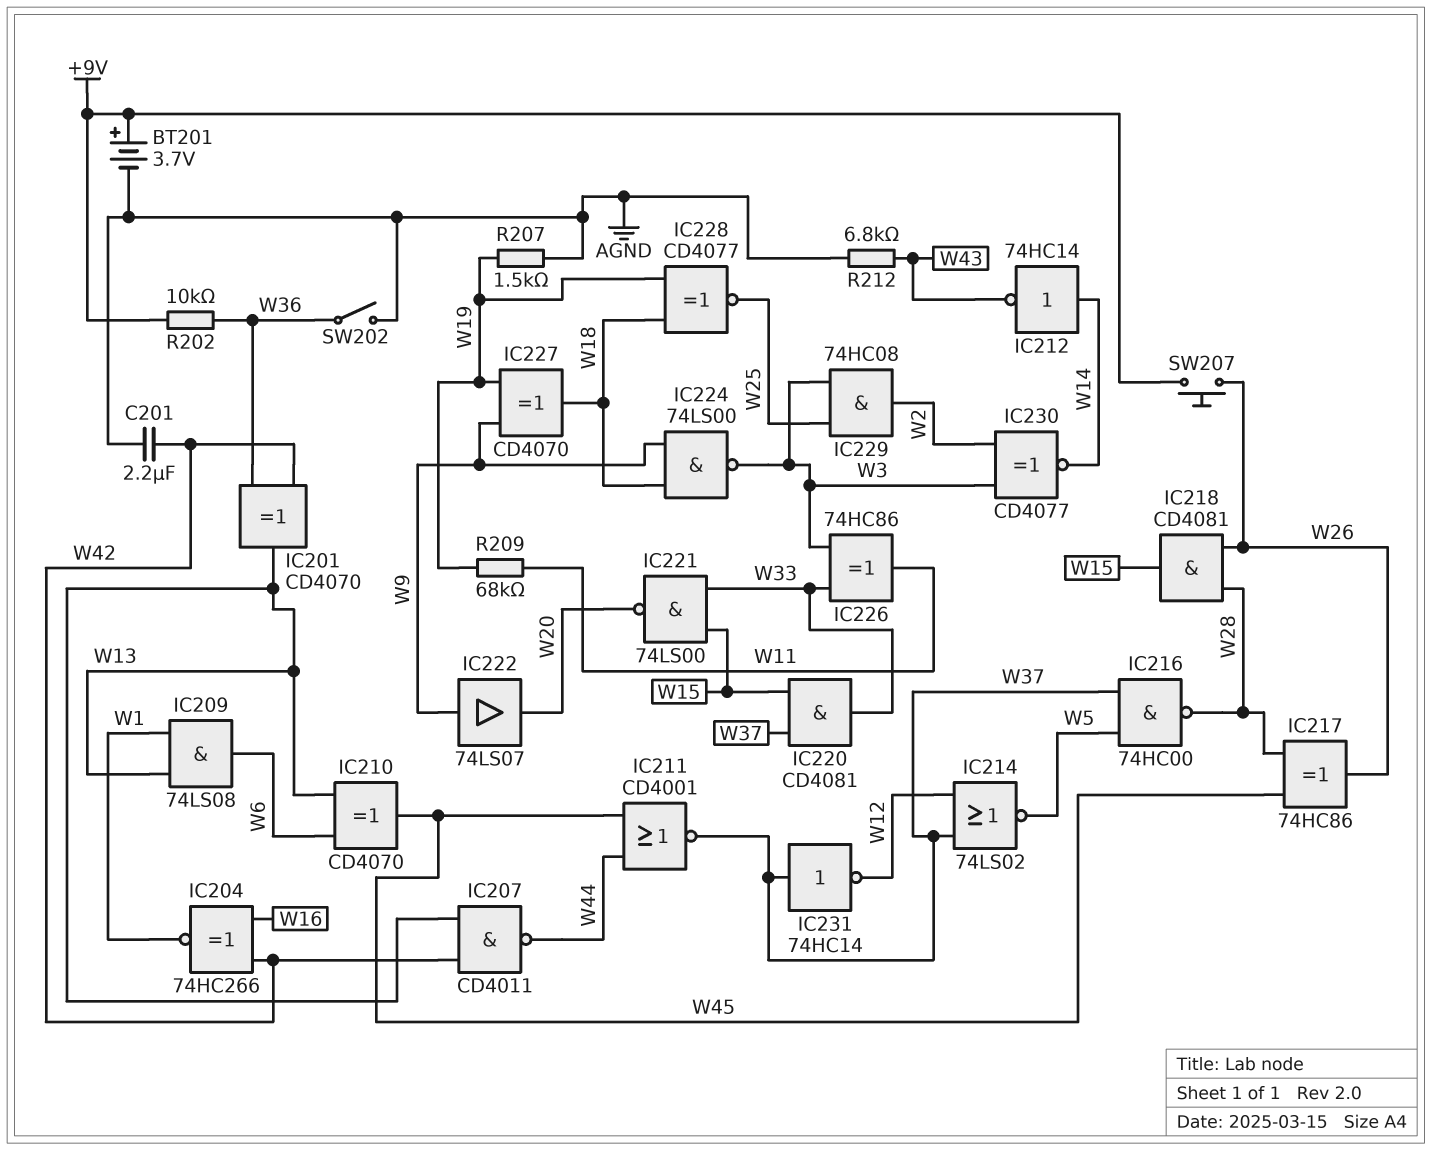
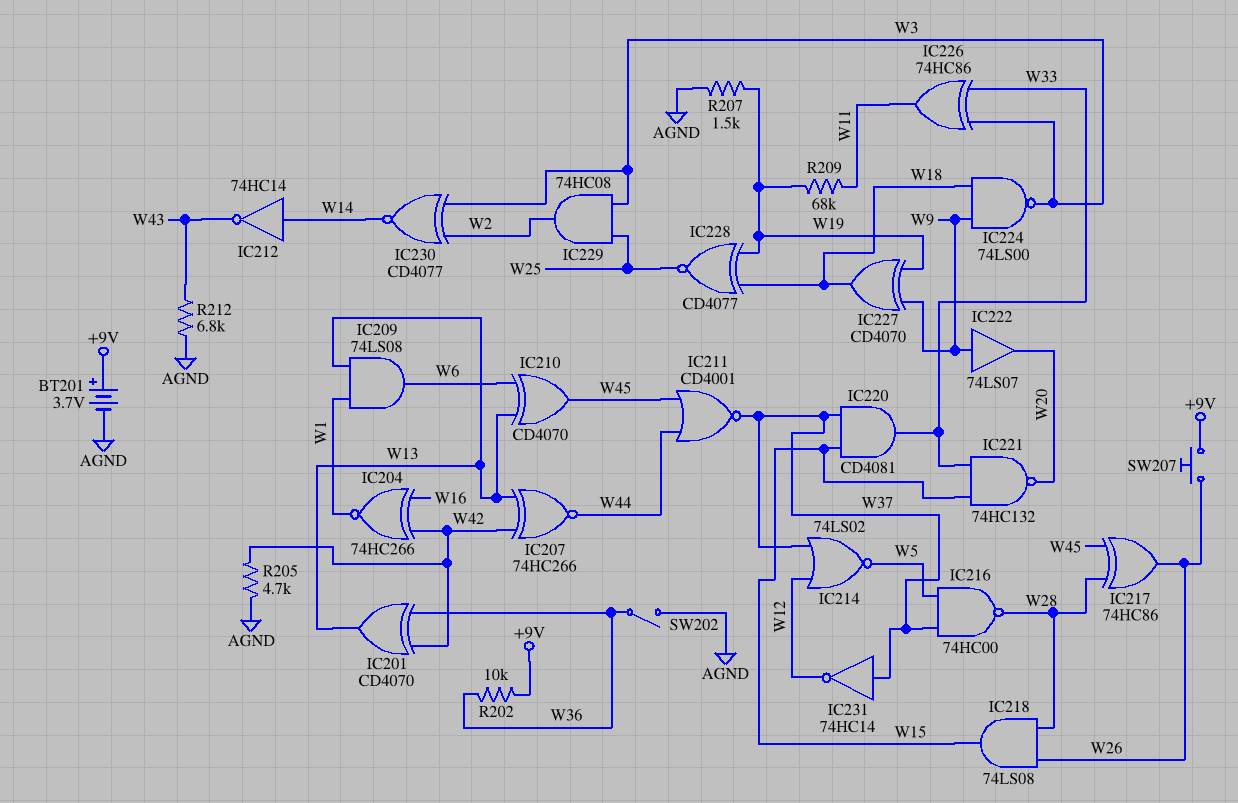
C201: 2.2uF (AGND, W42) -> none
IC207: NAND CD4011 (in W13, in W42, out W44) -> XNOR 74HC266 (in W13, in W42, out W44)
IC218: AND CD4081 (in W26, in W28, out W15) -> AND 74LS08 (in W26, in W28, out W15)
IC221: NAND 74LS00 (in W15, in W33, out W20) -> NAND 74HC132 (in W15, in W33, out W20)
R205: none -> 4.7k (AGND, W42)

